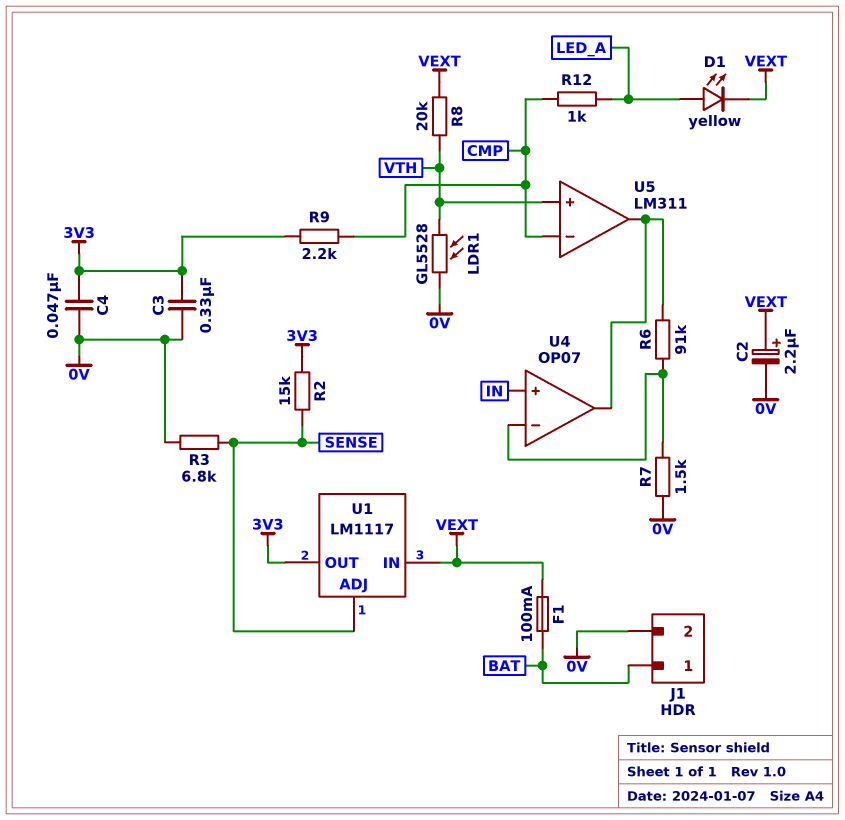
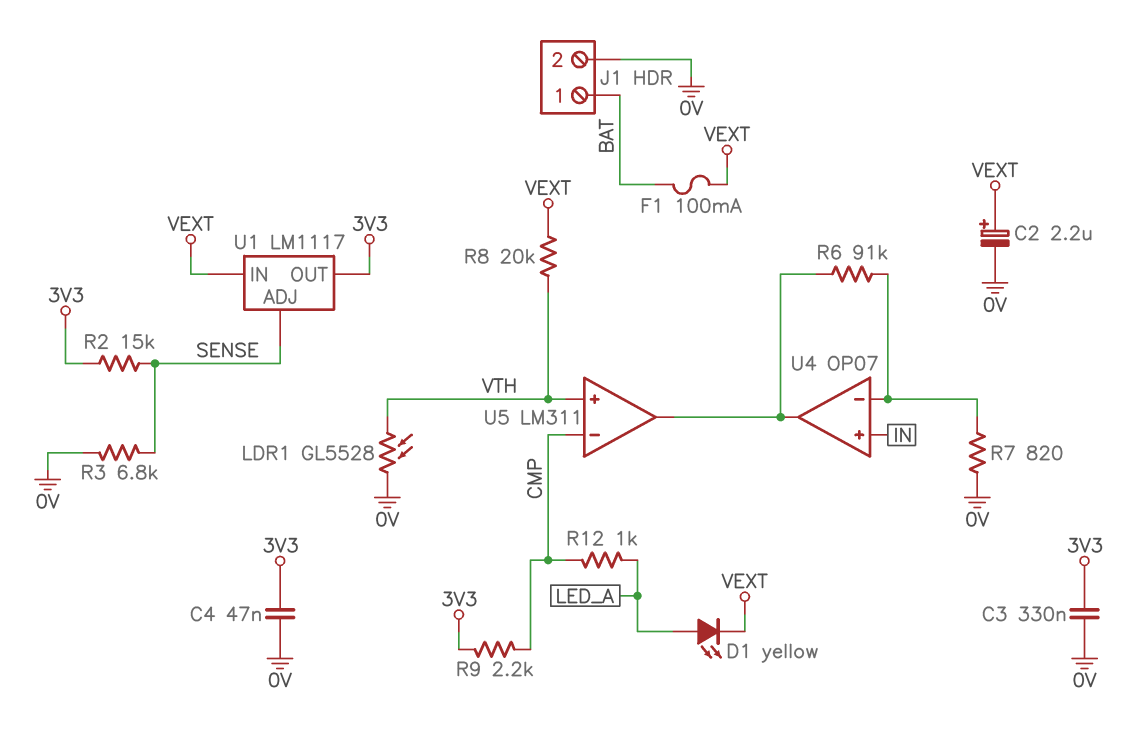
R7: 1.5k (0V, U4/in-) -> 820 (0V, U4/in-)

